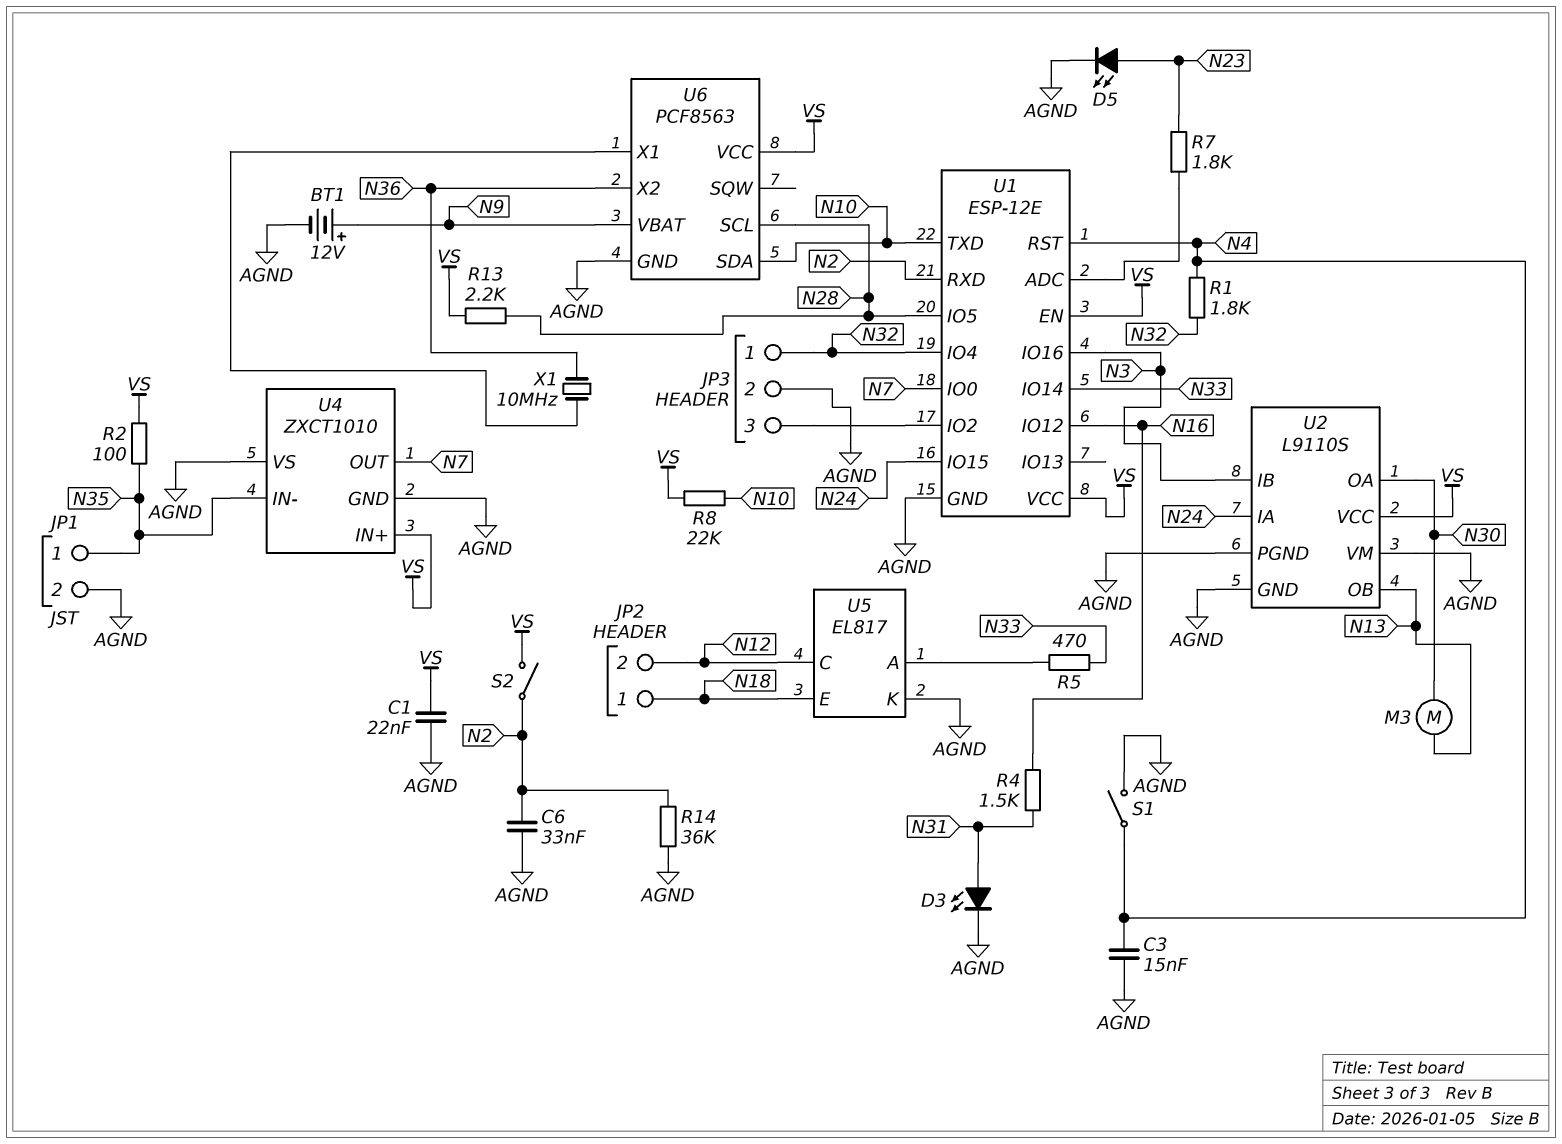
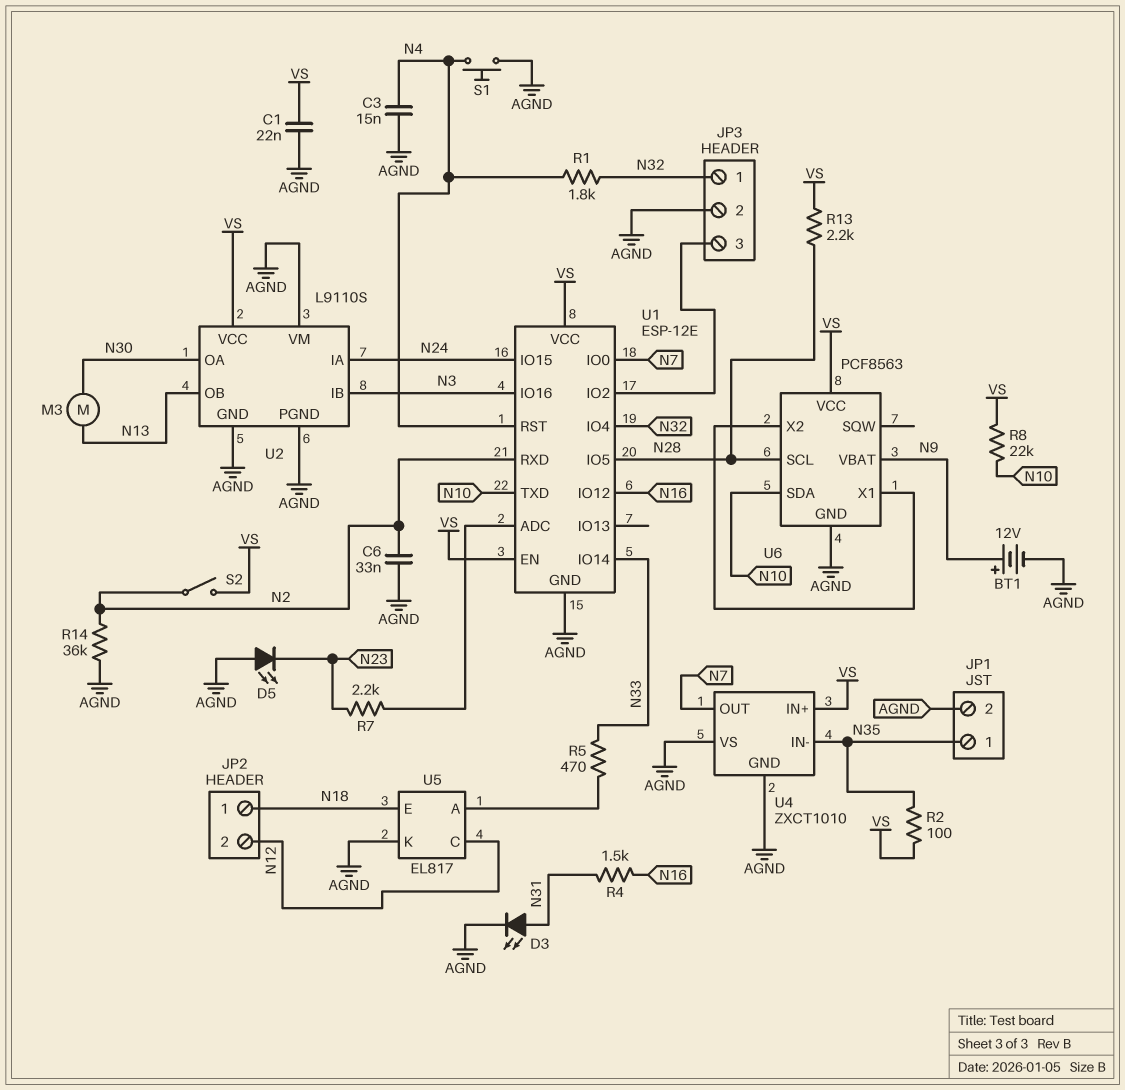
D5: LED (A N23, K AGND) -> LED (A AGND, K N23)
R7: 1.8k (N23, U1/ADC) -> 2.2k (N23, U1/ADC)
S1: switch (AGND, N4) -> button (AGND, N4)
U6 pin X2: N36 -> U6/X1
X1: 10MHz (N36, U6/X1) -> none

